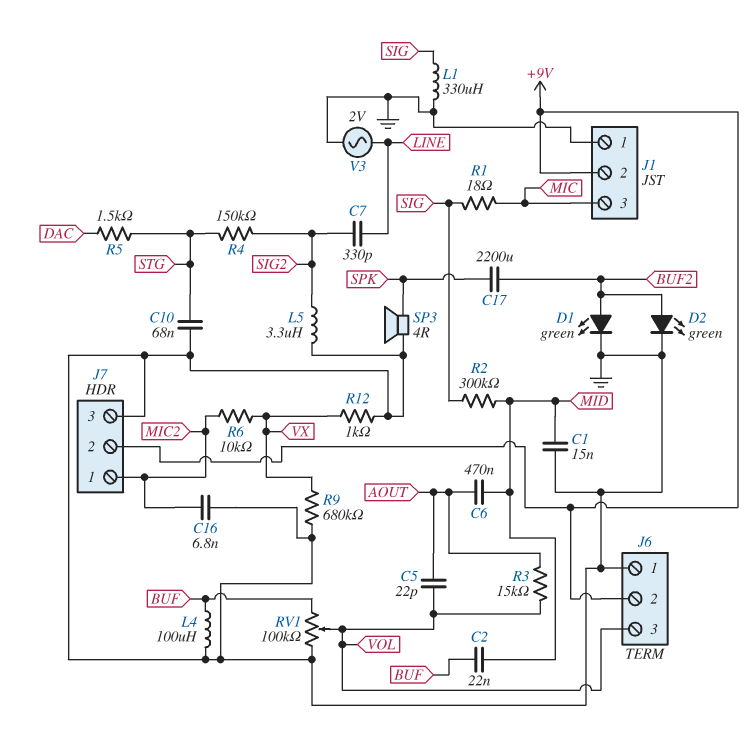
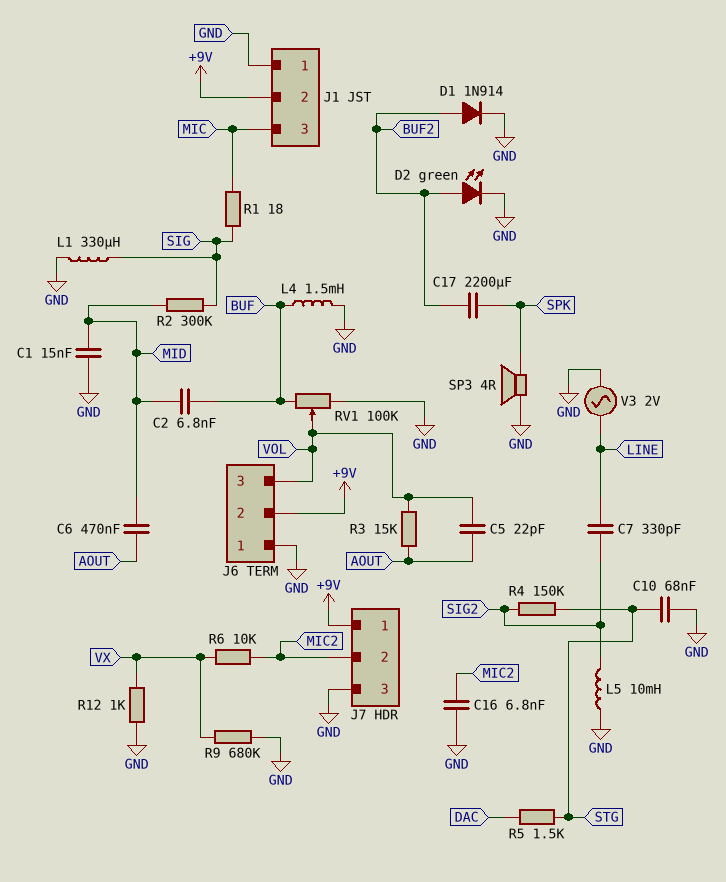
C2: 22nF (BUF, MID) -> 6.8nF (BUF, MID)
D1: LED green (A BUF2, K GND) -> diode 1N914 (A BUF2, K GND)
J7 pin 1: MIC2 -> +9V
J7 pin 2: +9V -> MIC2
L4: 100uH (BUF, GND) -> 1.5mH (BUF, GND)
L5: 3.3uH (GND, SIG2) -> 10mH (GND, SIG2)

